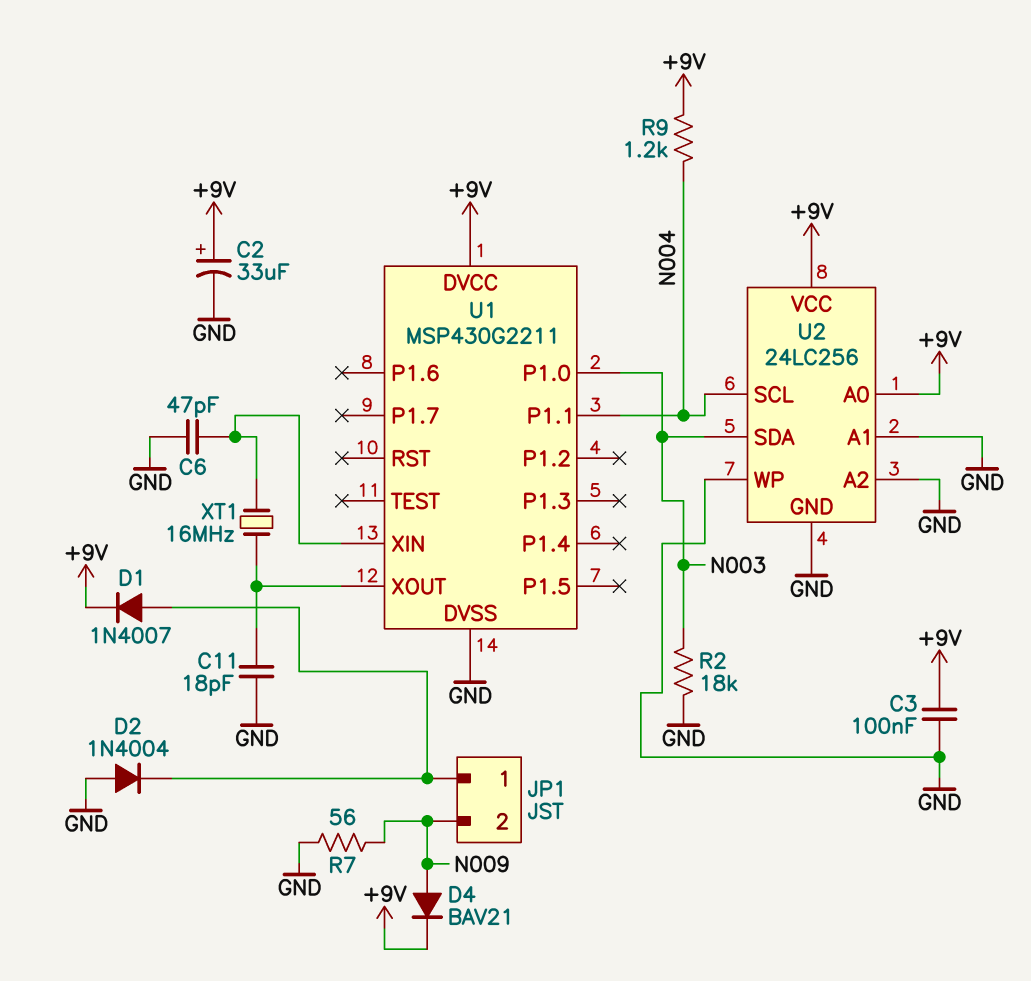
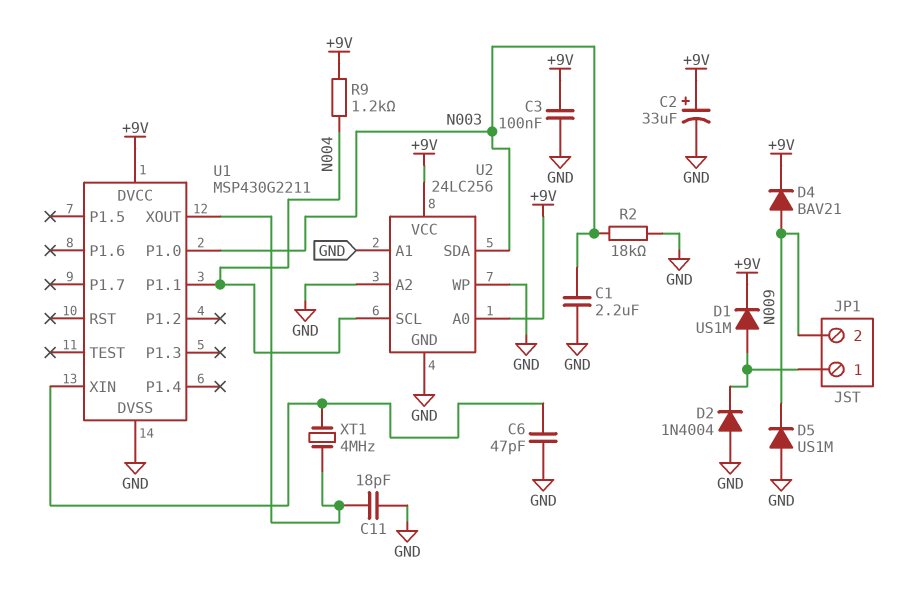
C1: none -> 2.2uF (GND, N003)
D1: diode 1N4007 (A JP1/1, K +9V) -> diode US1M (A JP1/1, K +9V)
D5: none -> diode US1M (A GND, K N009)
R7: 56 (GND, N009) -> none
XT1: 16MHz (U1/XIN, U1/XOUT) -> 4MHz (U1/XIN, U1/XOUT)

